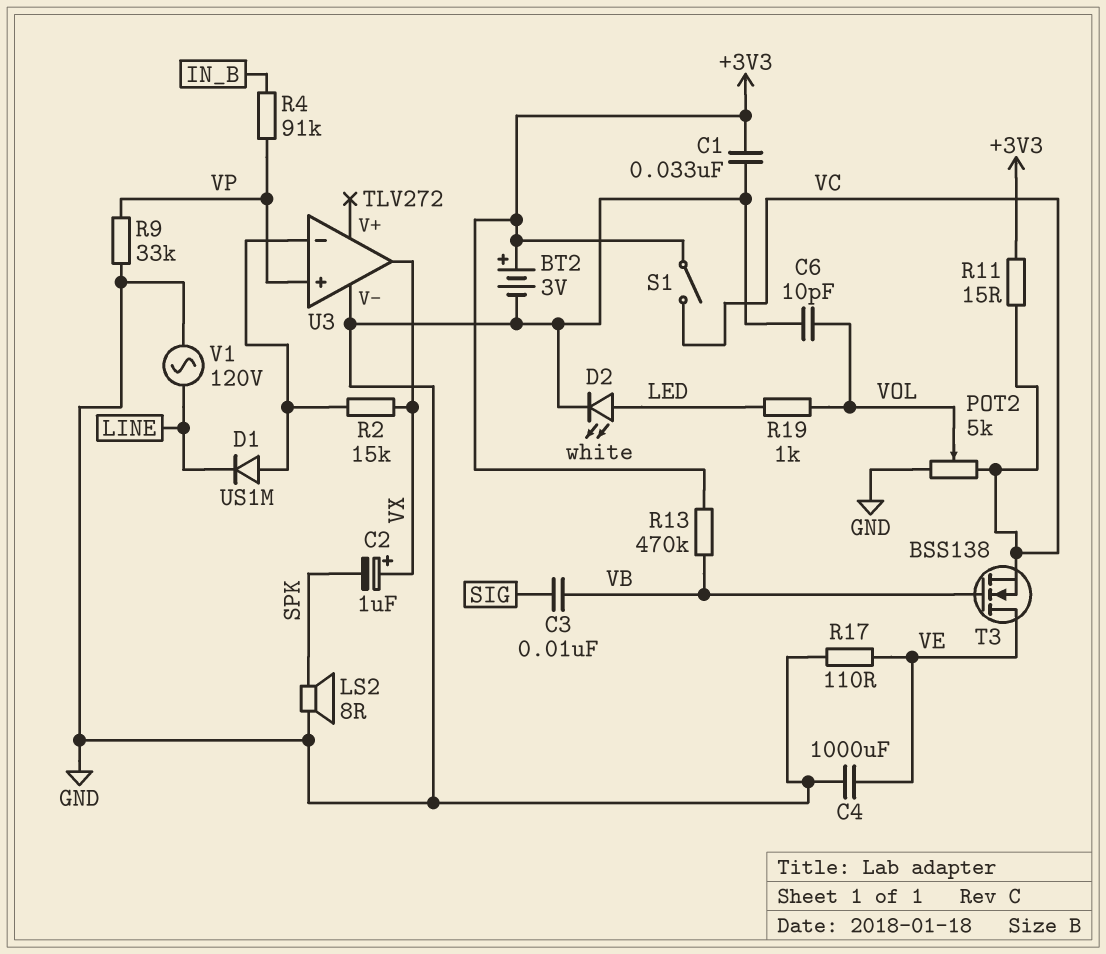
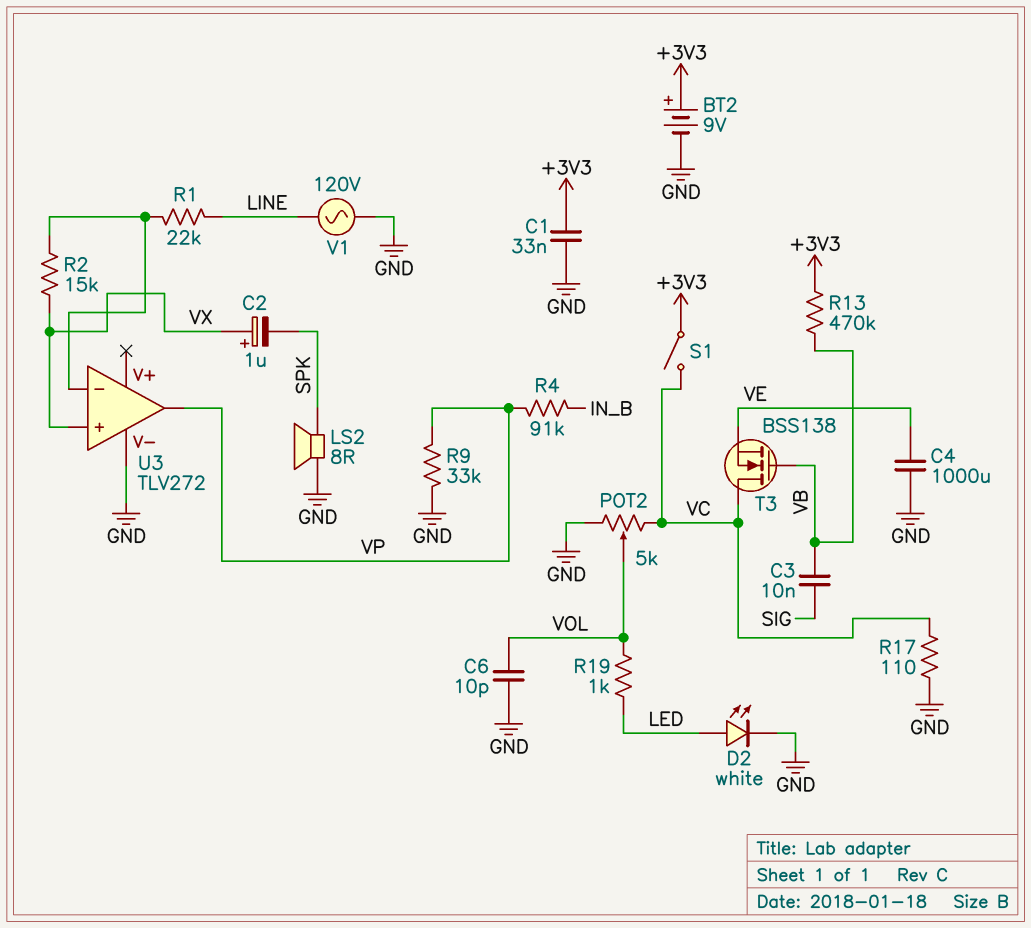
BT2: 3V (plus +3V3, minus GND) -> 9V (plus +3V3, minus GND)
D1: diode US1M (A U3/in-, K LINE) -> none
R1: none -> 22k (LINE, U3/in-)
R11: 15 (+3V3, VC) -> none
R17: 110 (GND, VE) -> 110 (GND, VC)
T3: NMOS BSS138 (G VB, D VE, S VC) -> NMOS BSS138 (G VB, D VC, S VE)
U3 pin in+: VP -> VX
U3 pin out: VX -> VP

